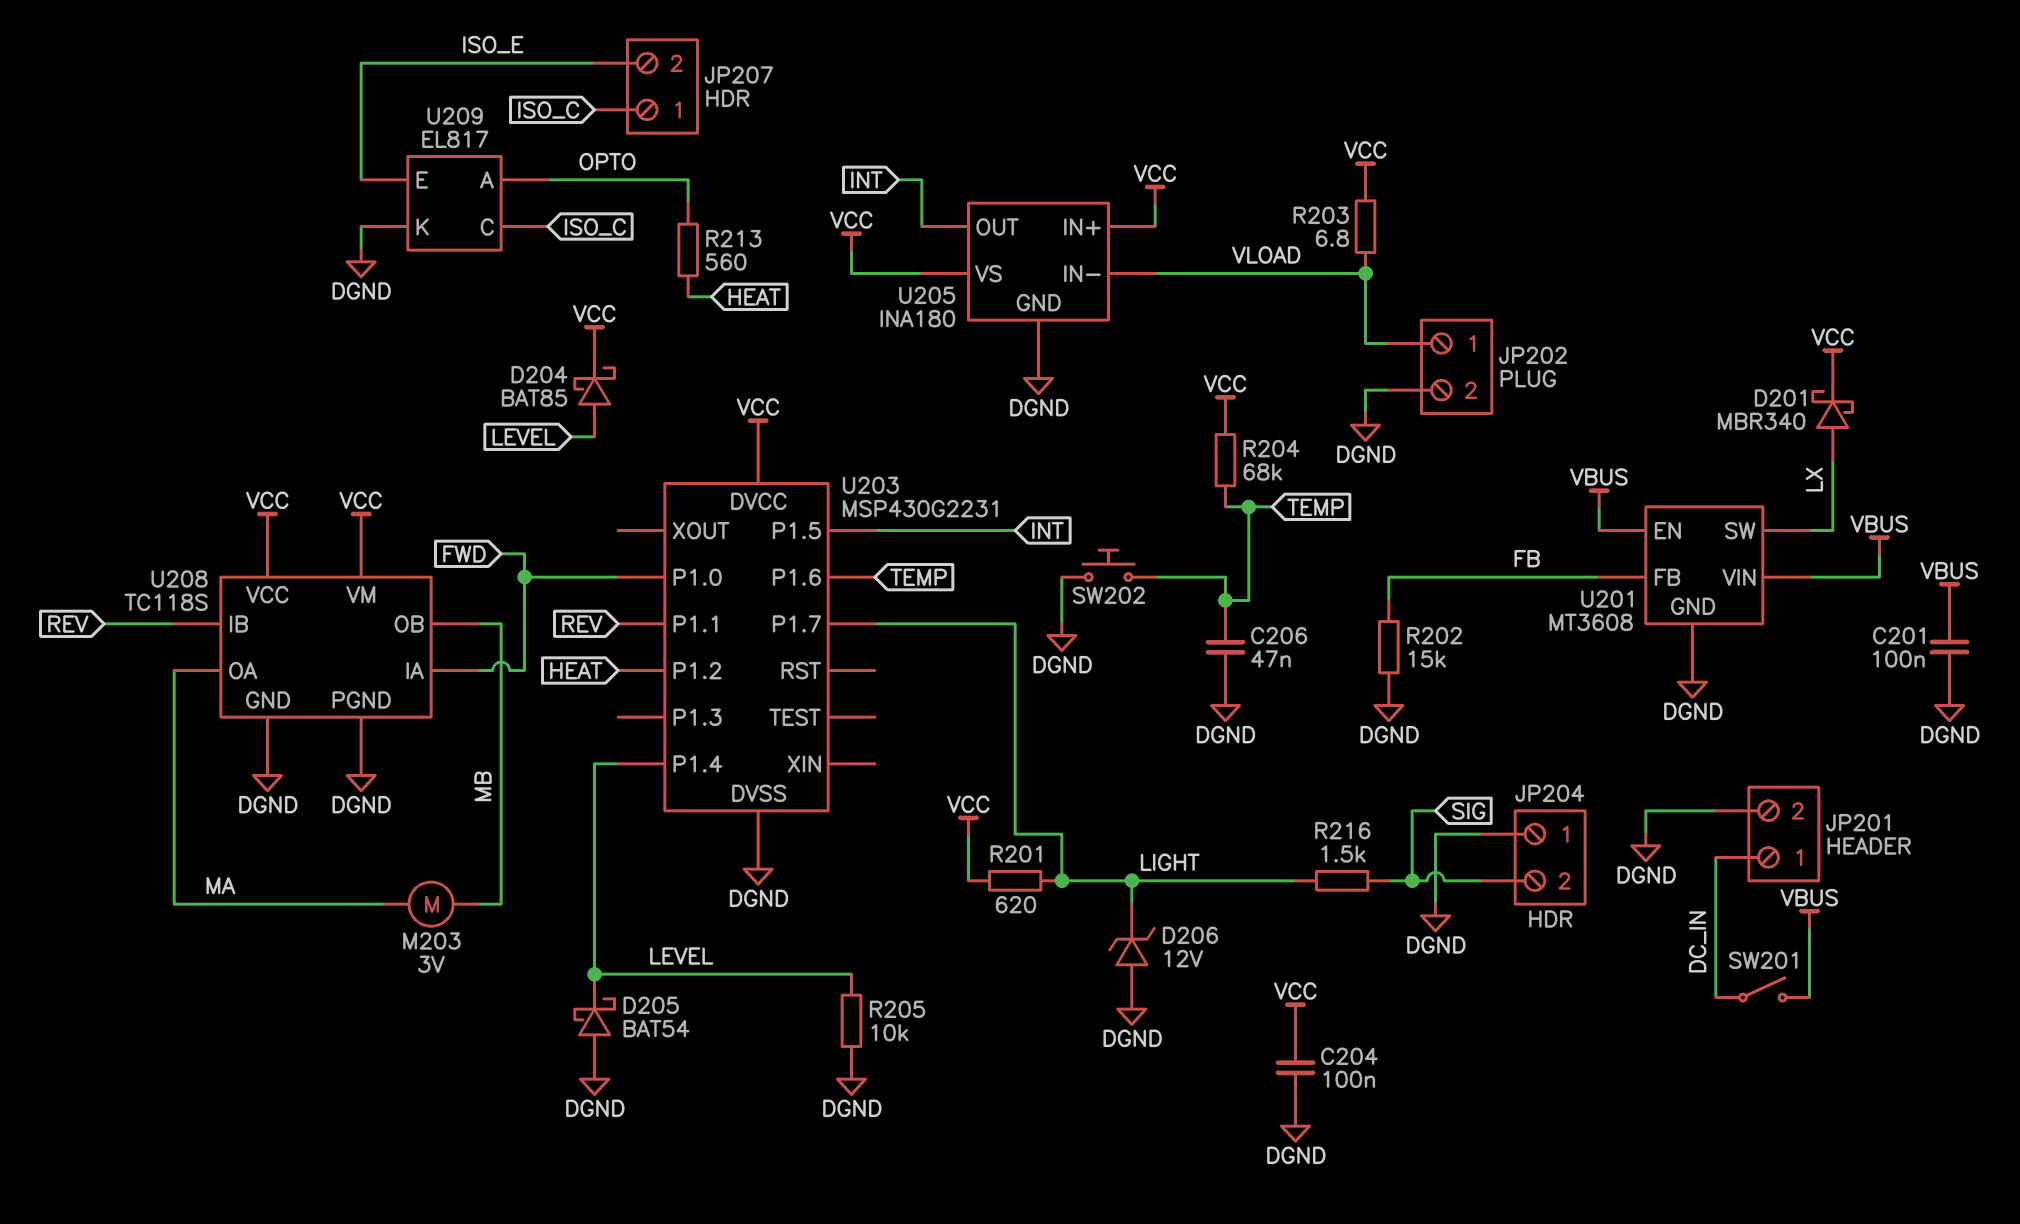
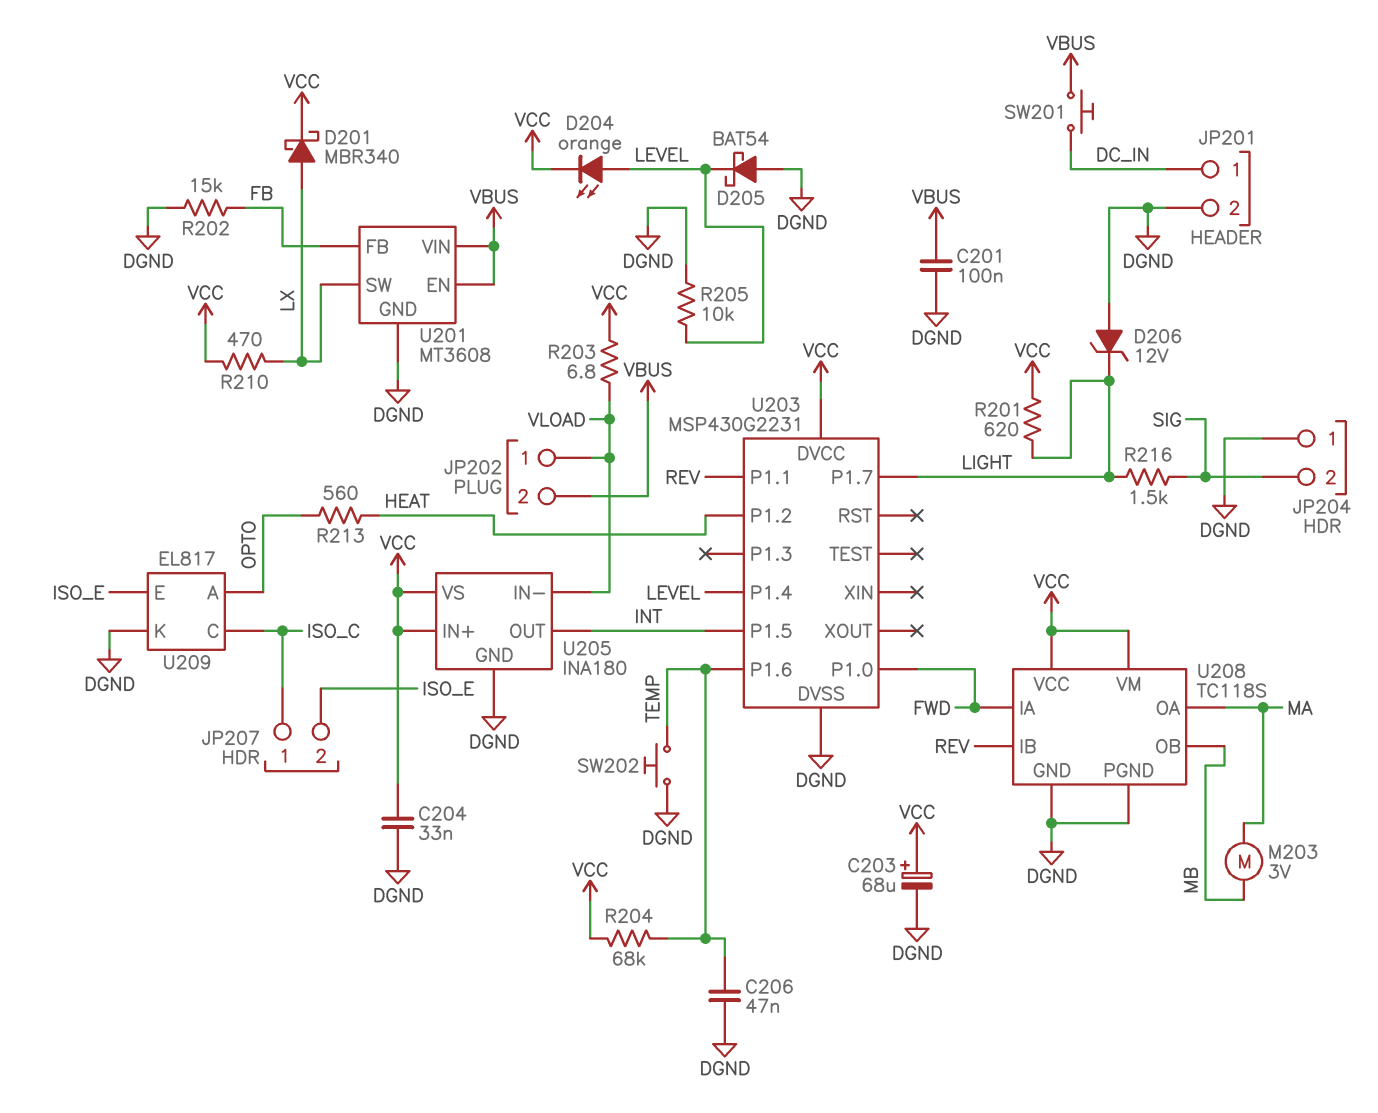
C203: none -> 68uF (plus VCC, minus DGND)
C204: 100nF (DGND, VCC) -> 33nF (DGND, VCC)
D204: schottky BAT85 (A LEVEL, K VCC) -> LED orange (A LEVEL, K VCC)
JP202 pin 2: DGND -> VBUS
R210: none -> 470 (LX, VCC)
SW201: switch (DC_IN, VBUS) -> button (DC_IN, VBUS)

